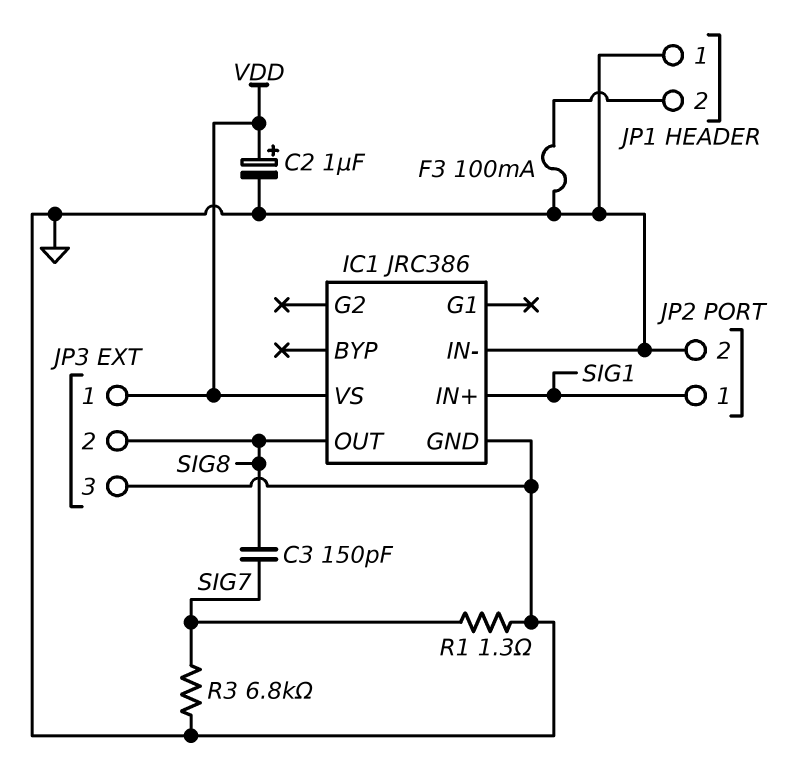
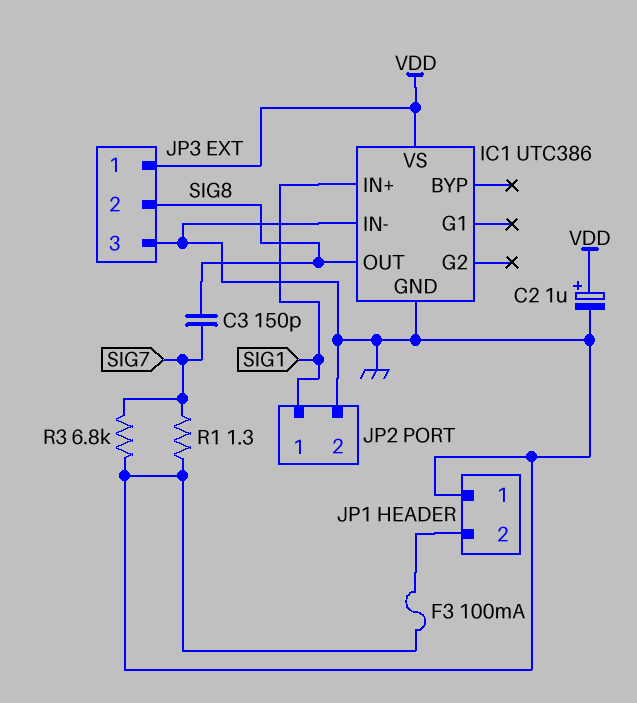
IC1: JRC386 -> UTC386

